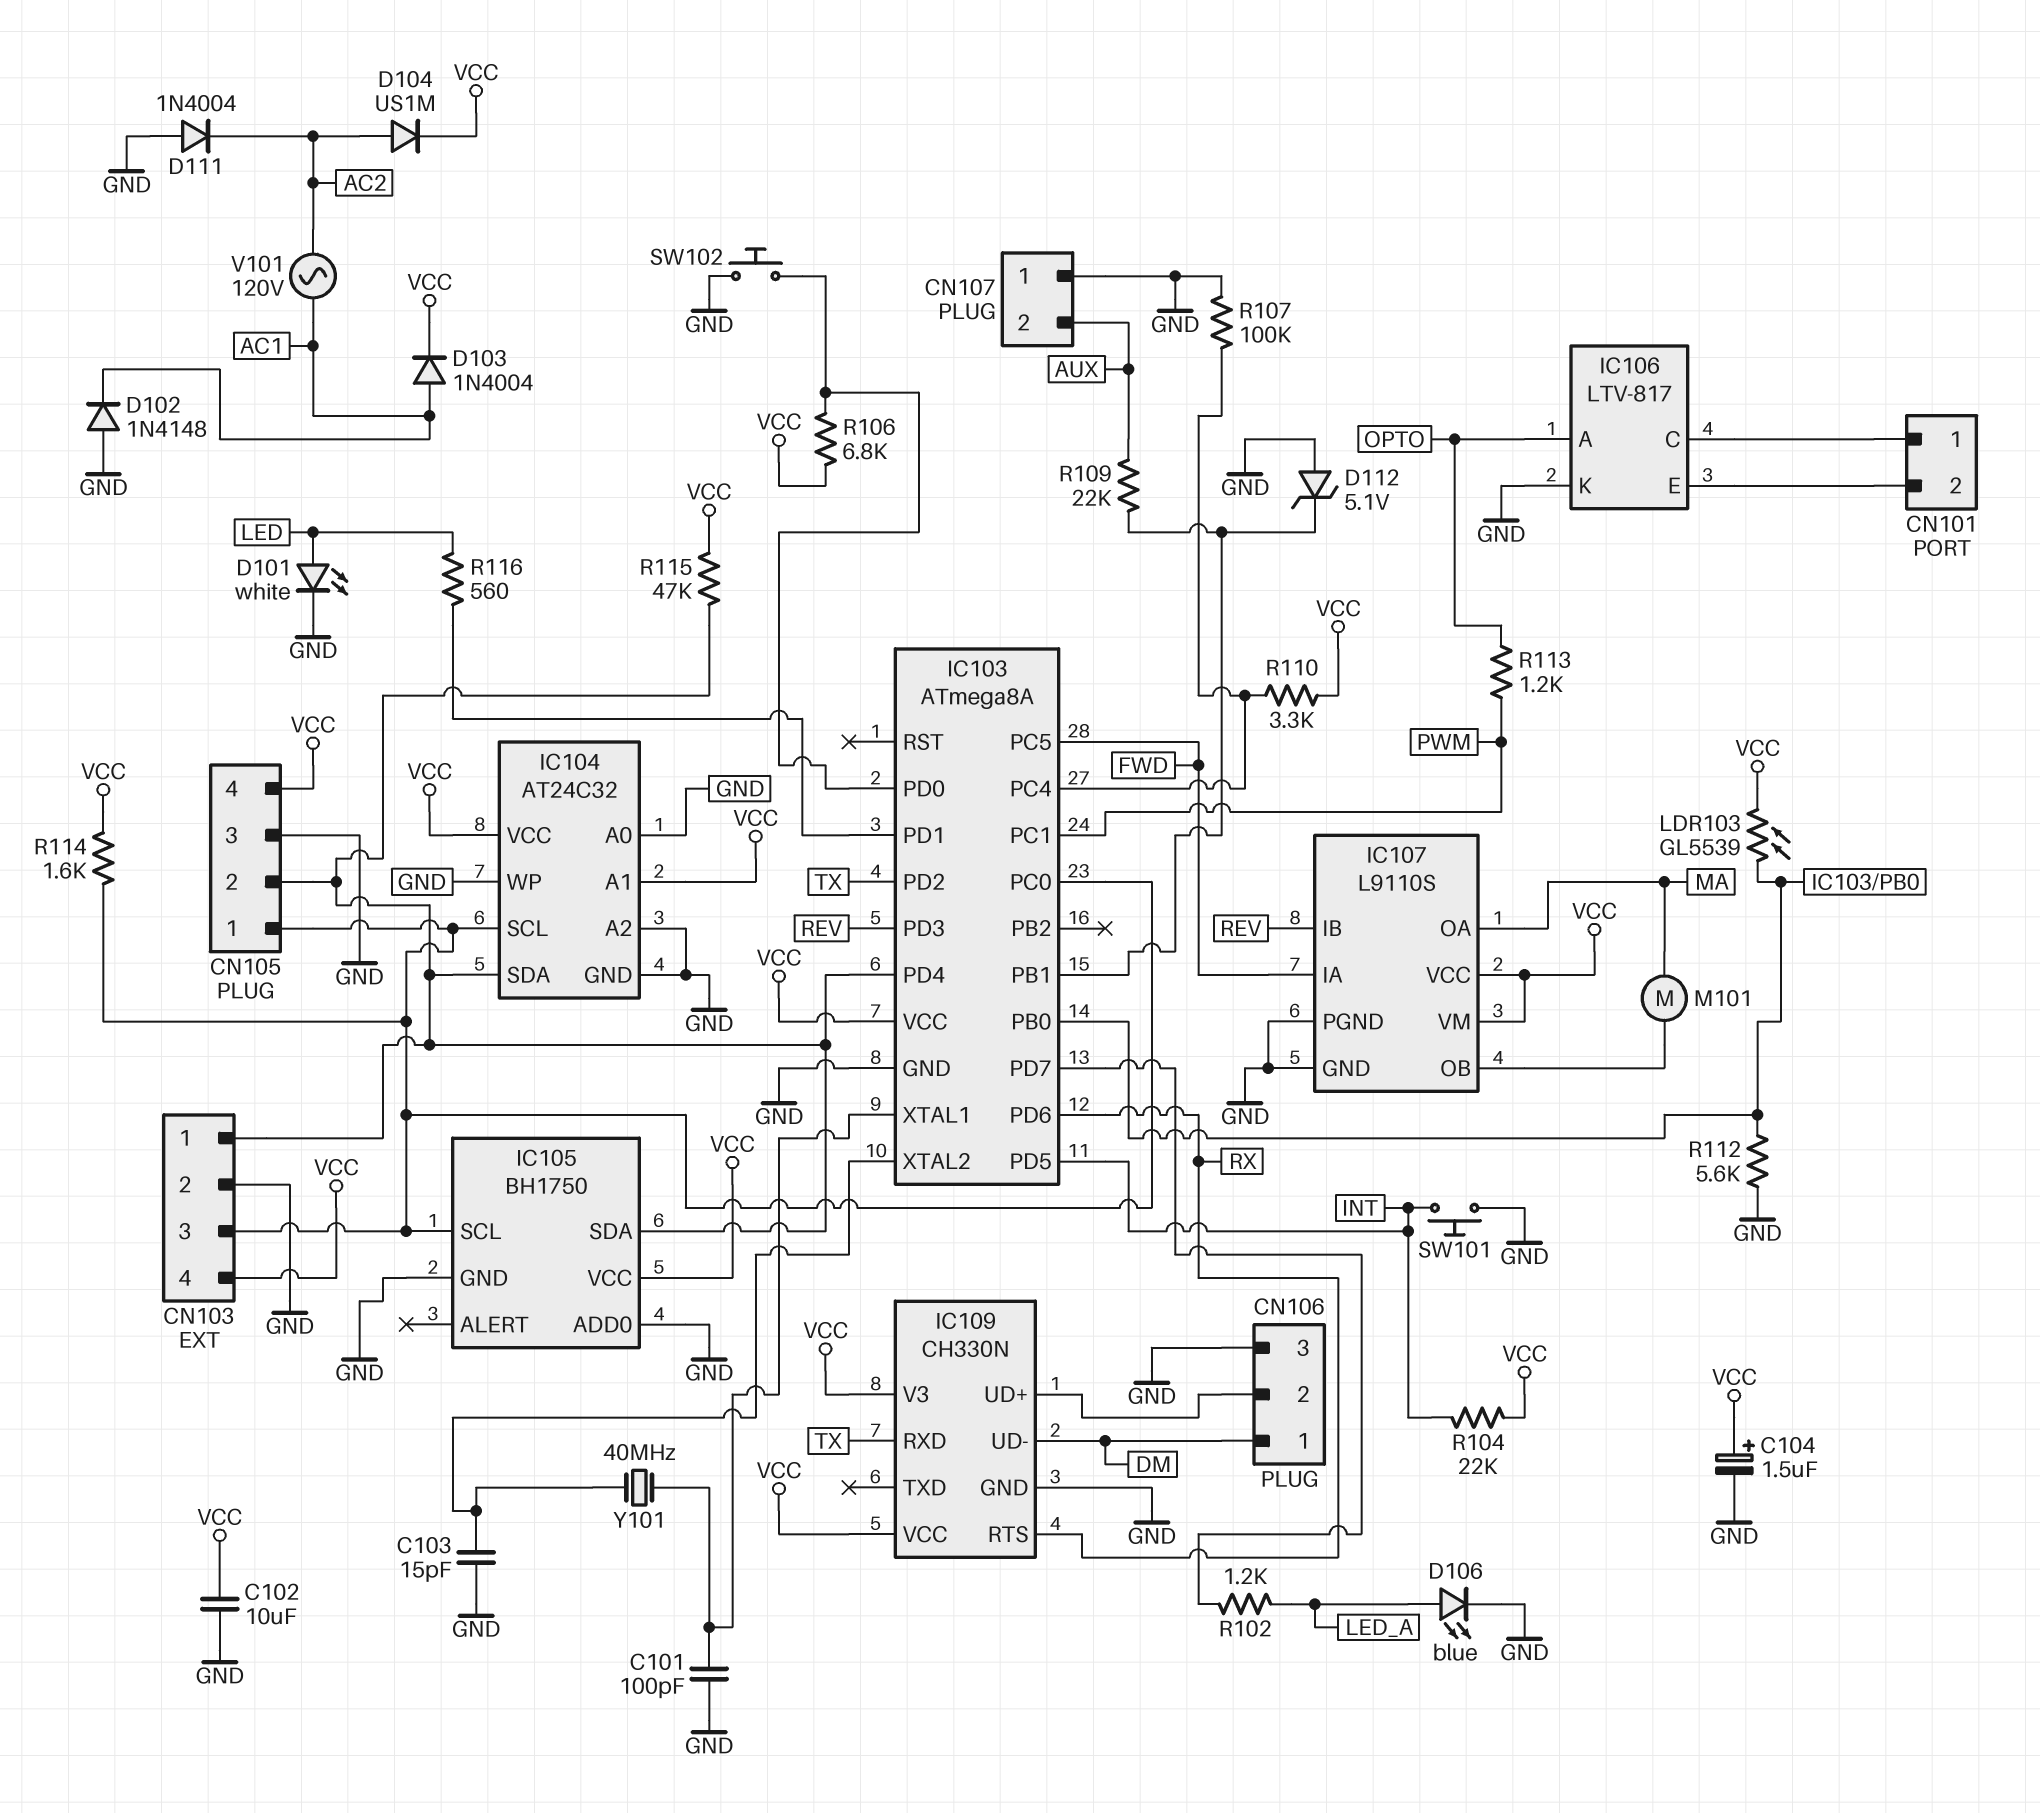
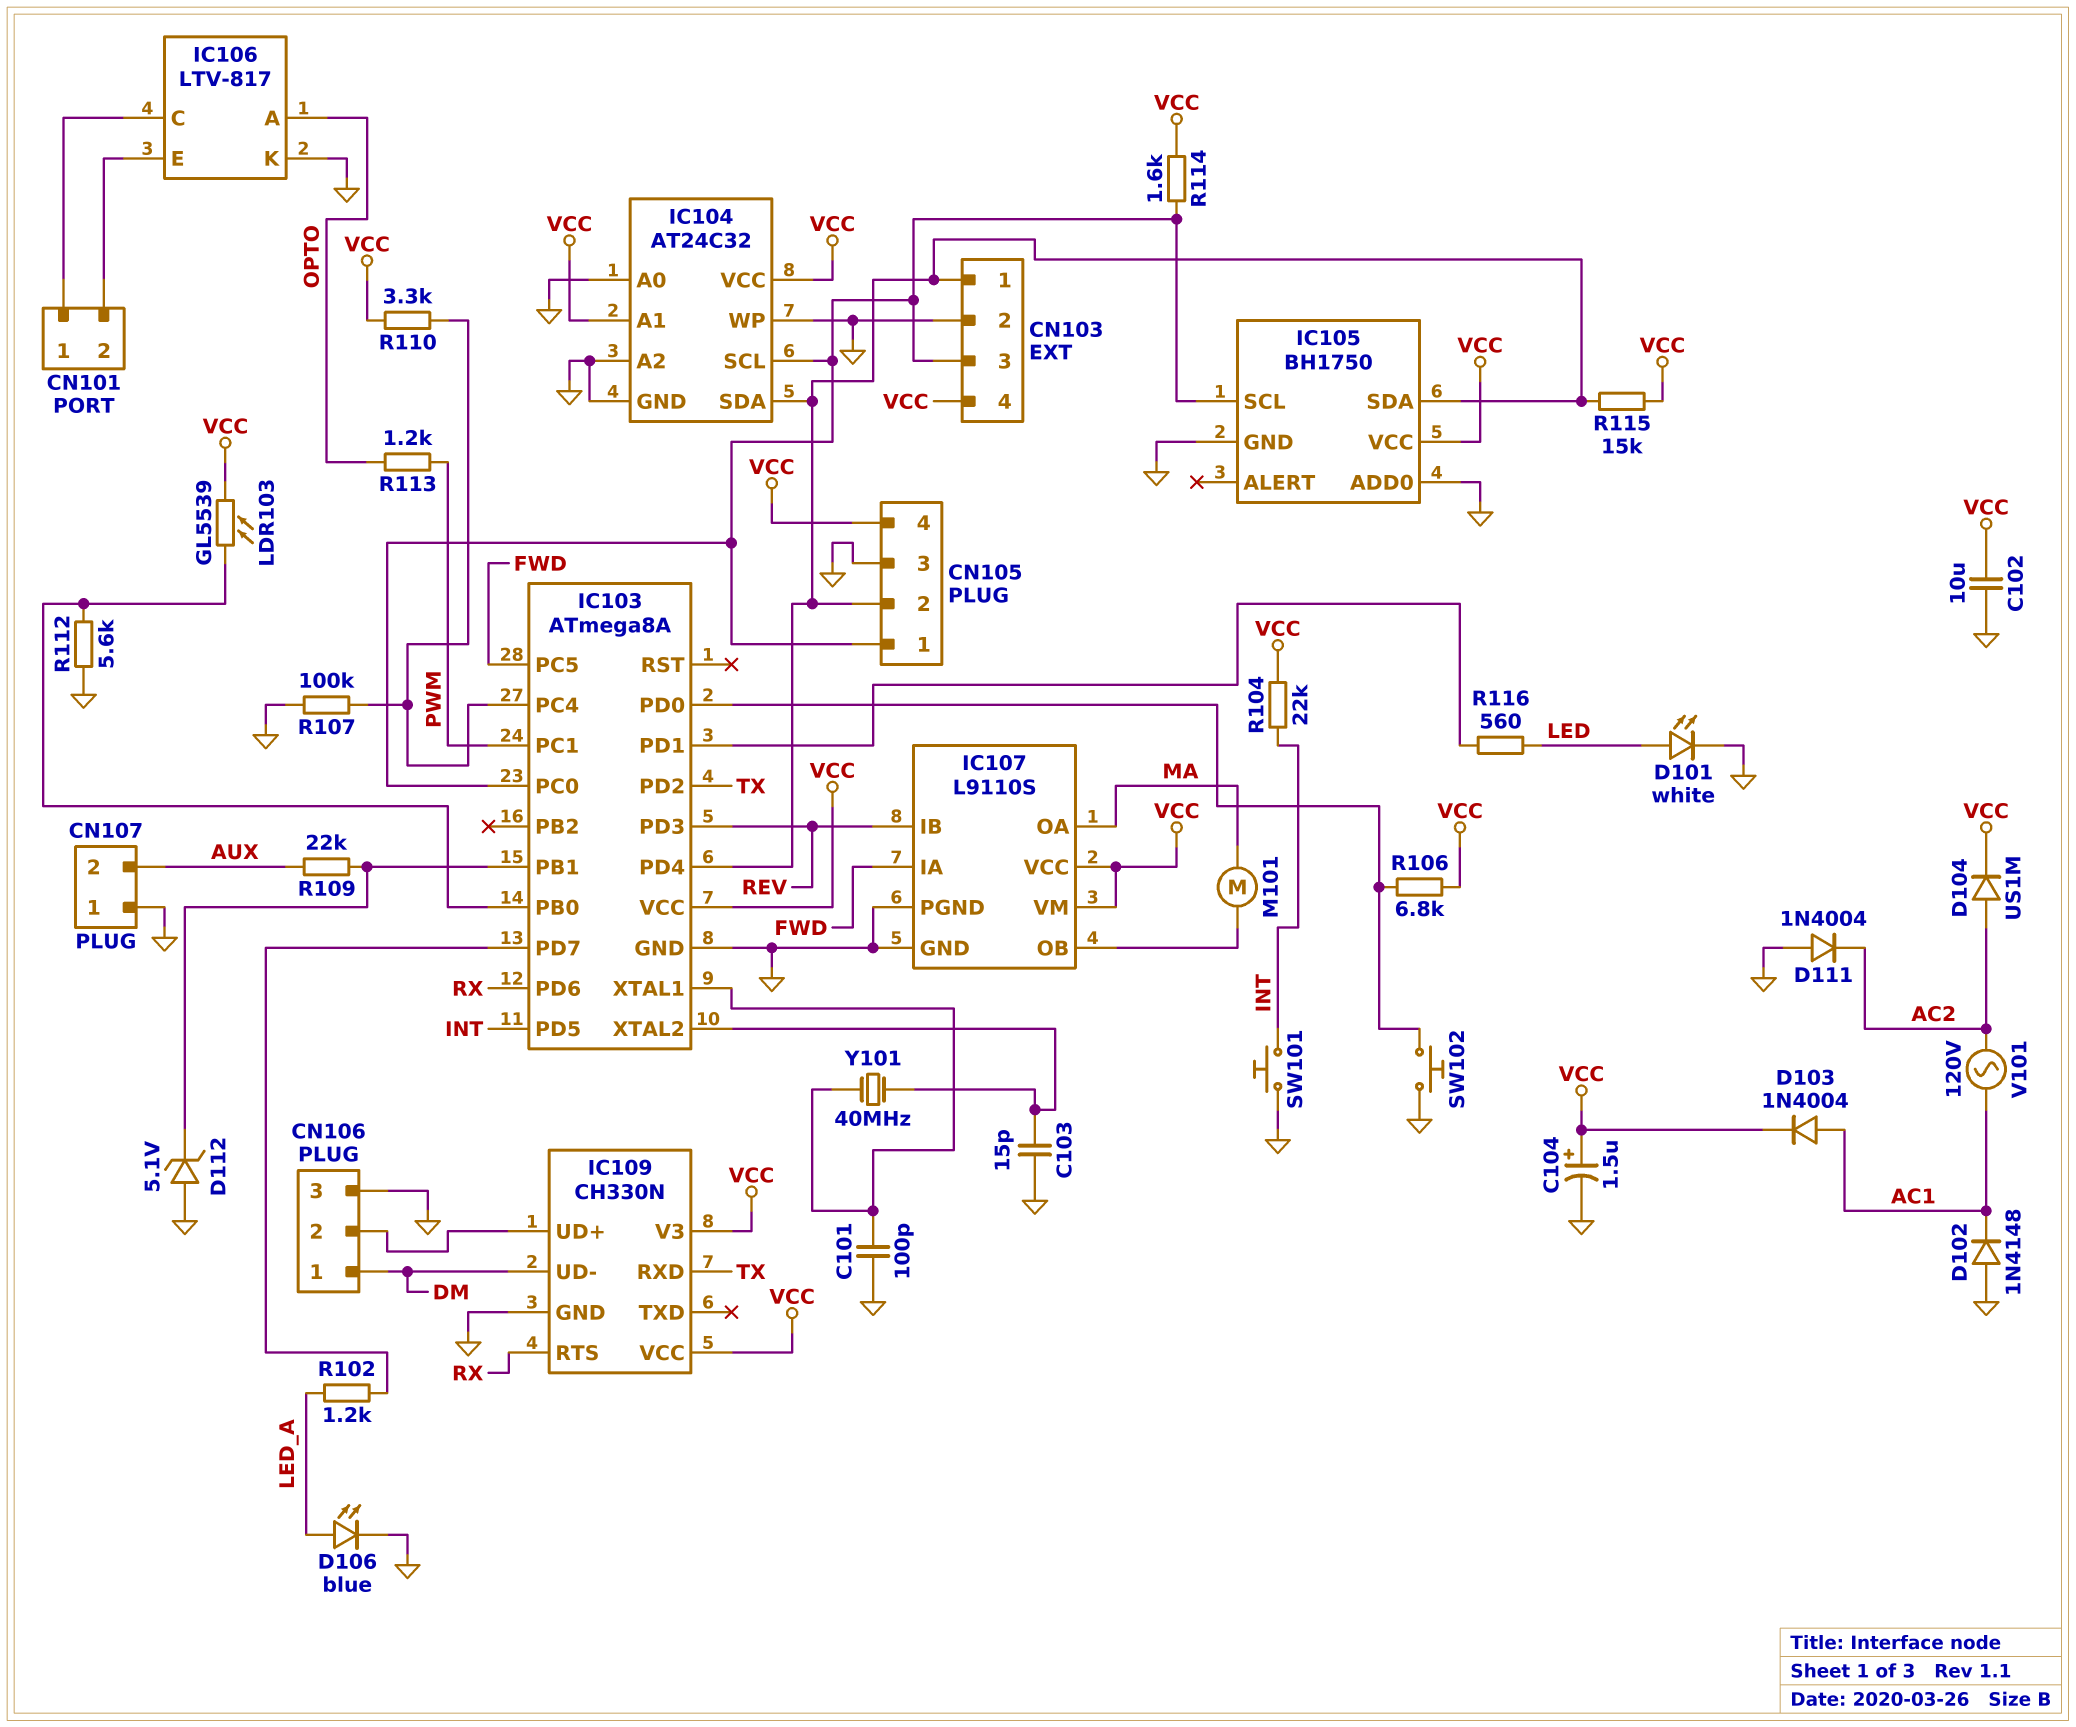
R115: 47k (CN103/1, VCC) -> 15k (CN103/1, VCC)

